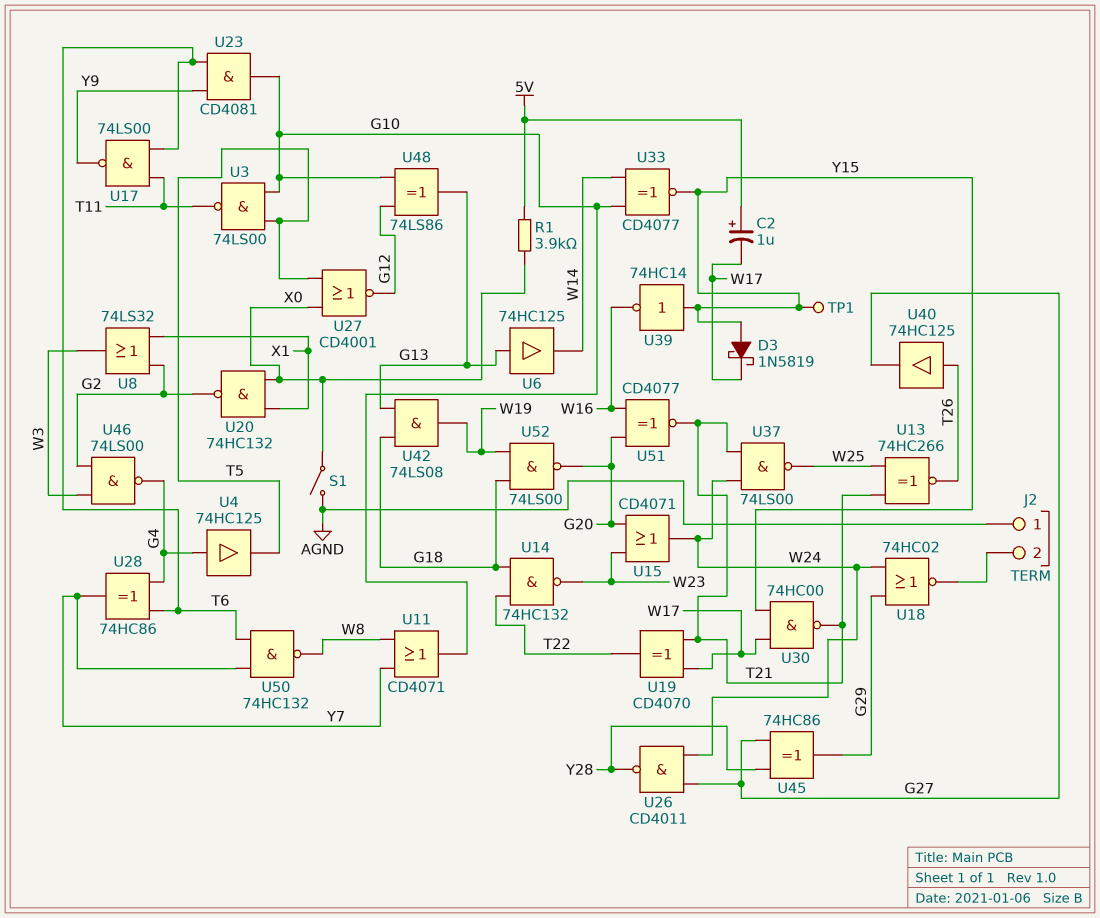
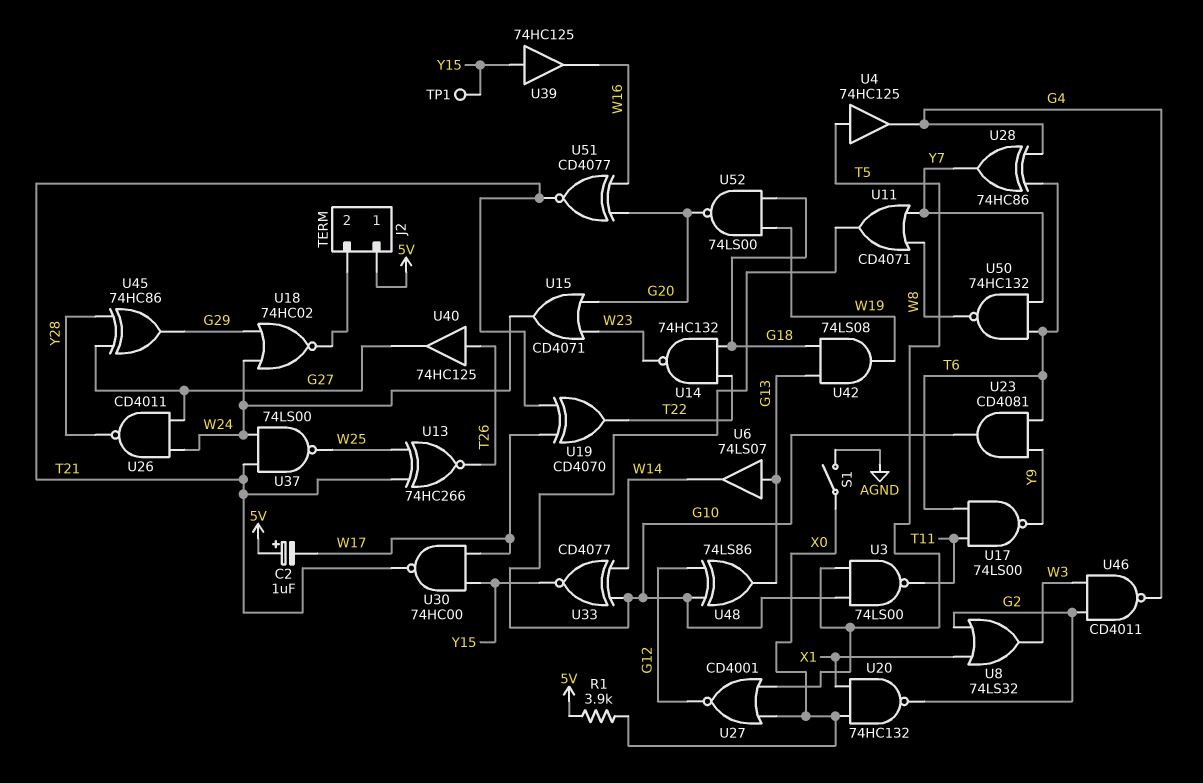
D3: schottky 1N5819 (A Y15, K W17) -> none
J2 pin 1: AGND -> 5V
U4: buffer 74HC125 (in G4, out T5) -> buffer 74HC125 (in T5, out G4)
U6: buffer 74HC125 (in G13, out W14) -> buffer 74LS07 (in G13, out W14)
U39: NOT 74HC14 (in Y15, out W16) -> buffer 74HC125 (in Y15, out W16)
U46: NAND 74LS00 (in G2, in W3, out G4) -> NAND CD4011 (in G2, in W3, out G4)

